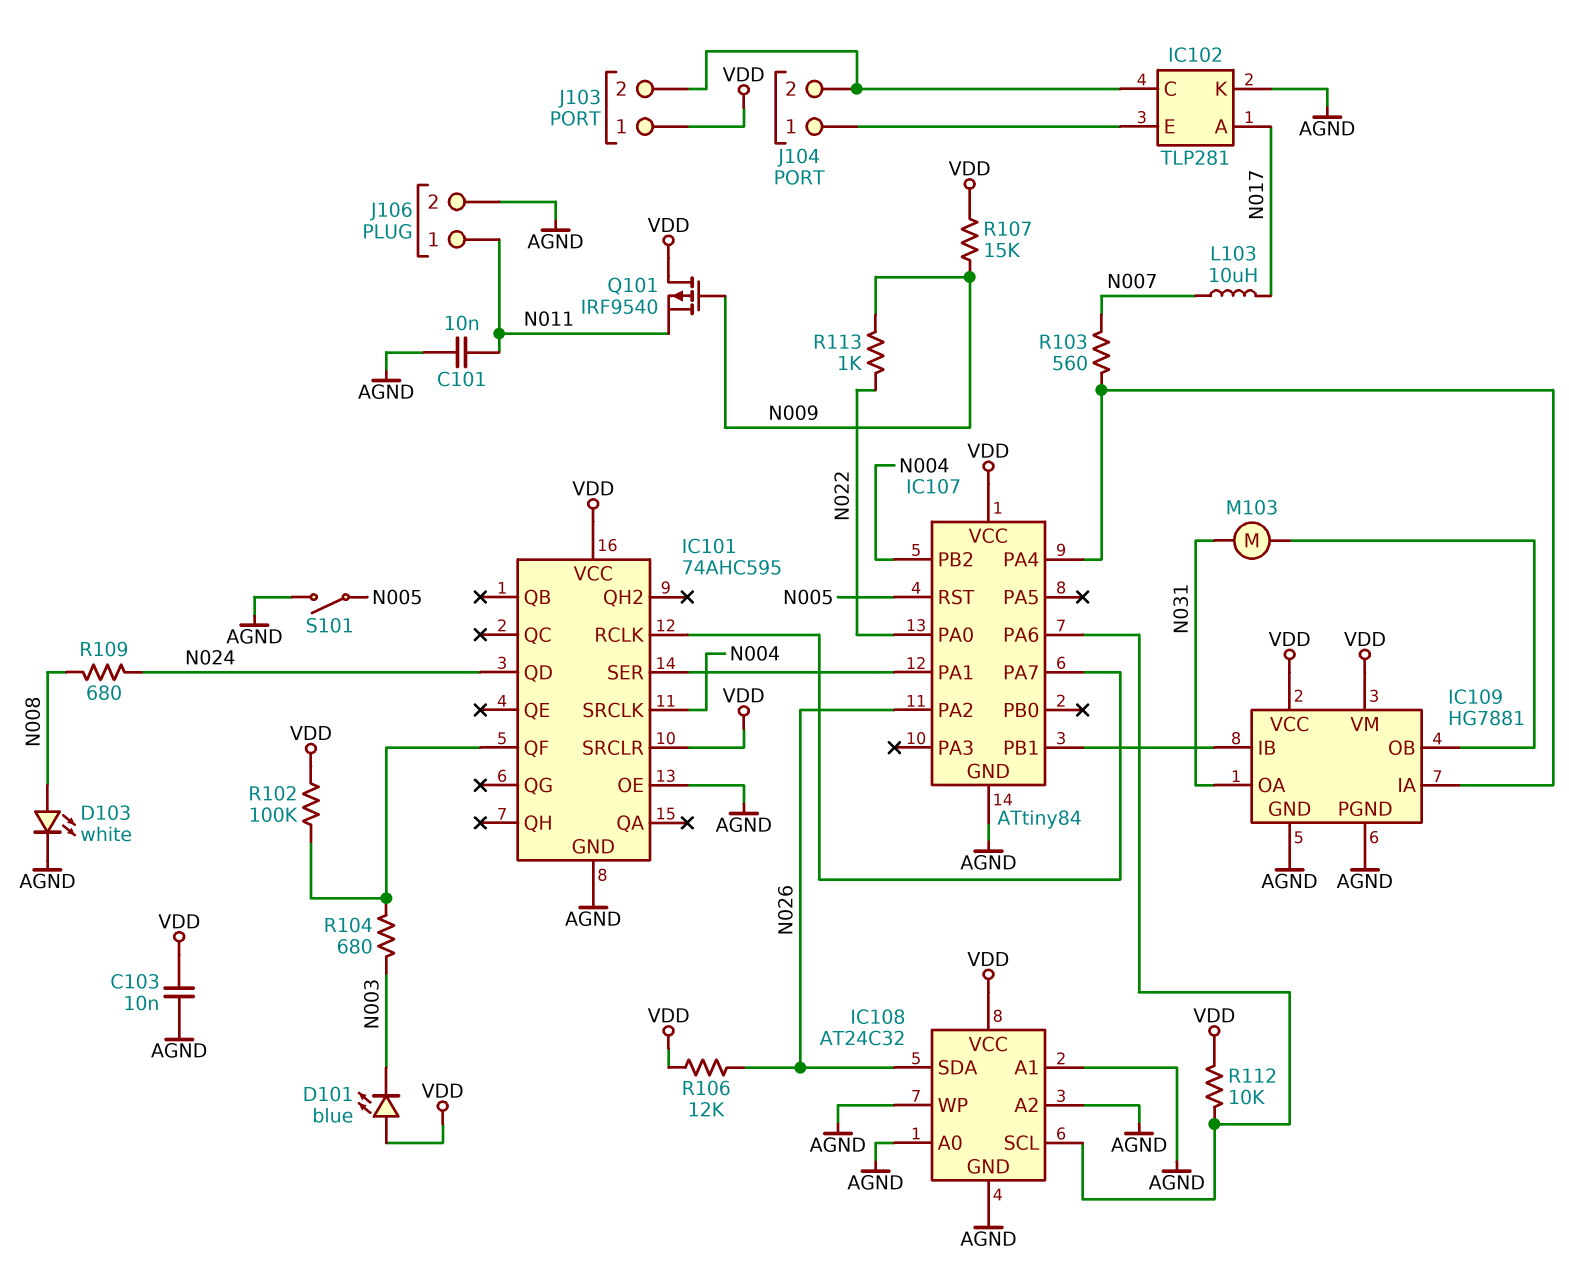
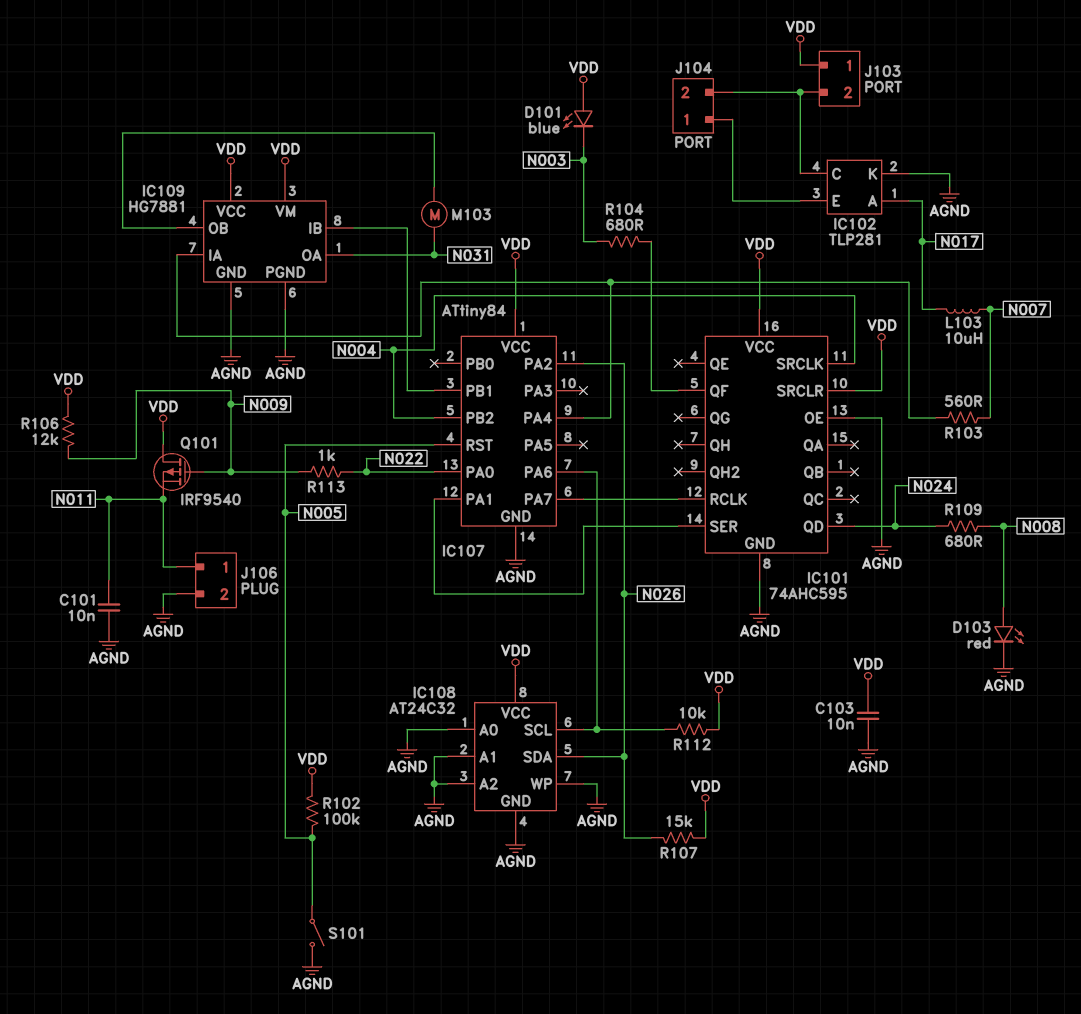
D103: LED white (A N008, K AGND) -> LED red (A N008, K AGND)
R102: 100k (IC101/QF, VDD) -> 100k (N005, VDD)
R106: 12k (N026, VDD) -> 12k (N009, VDD)
R107: 15k (N009, VDD) -> 15k (N026, VDD)

